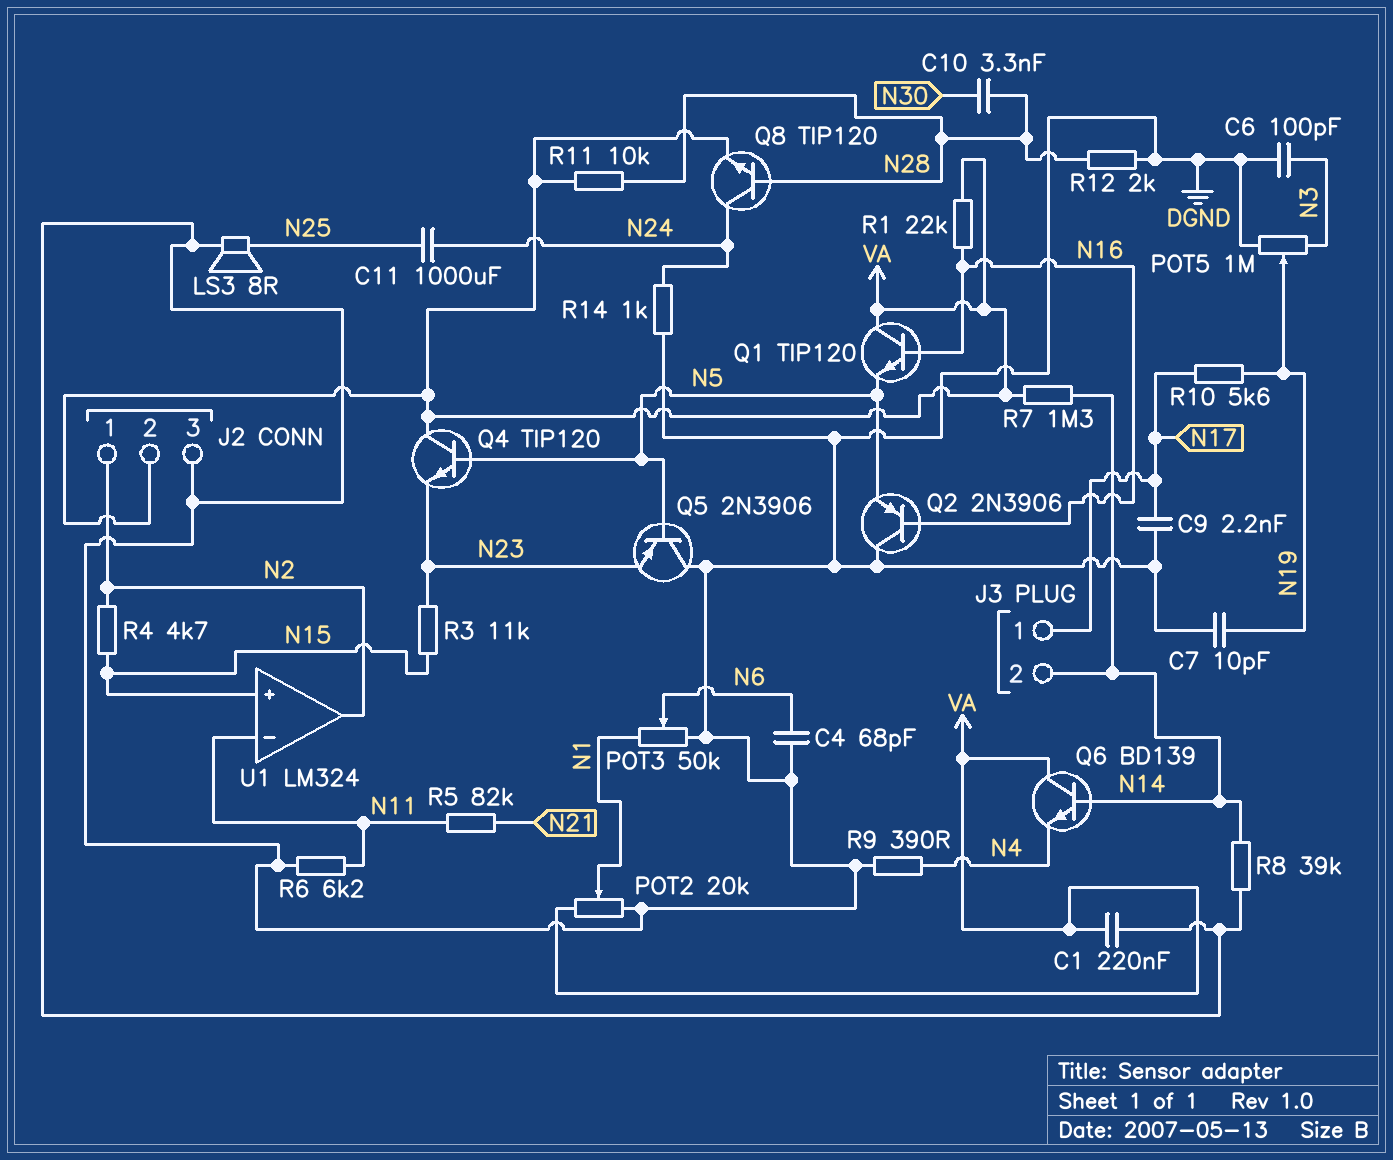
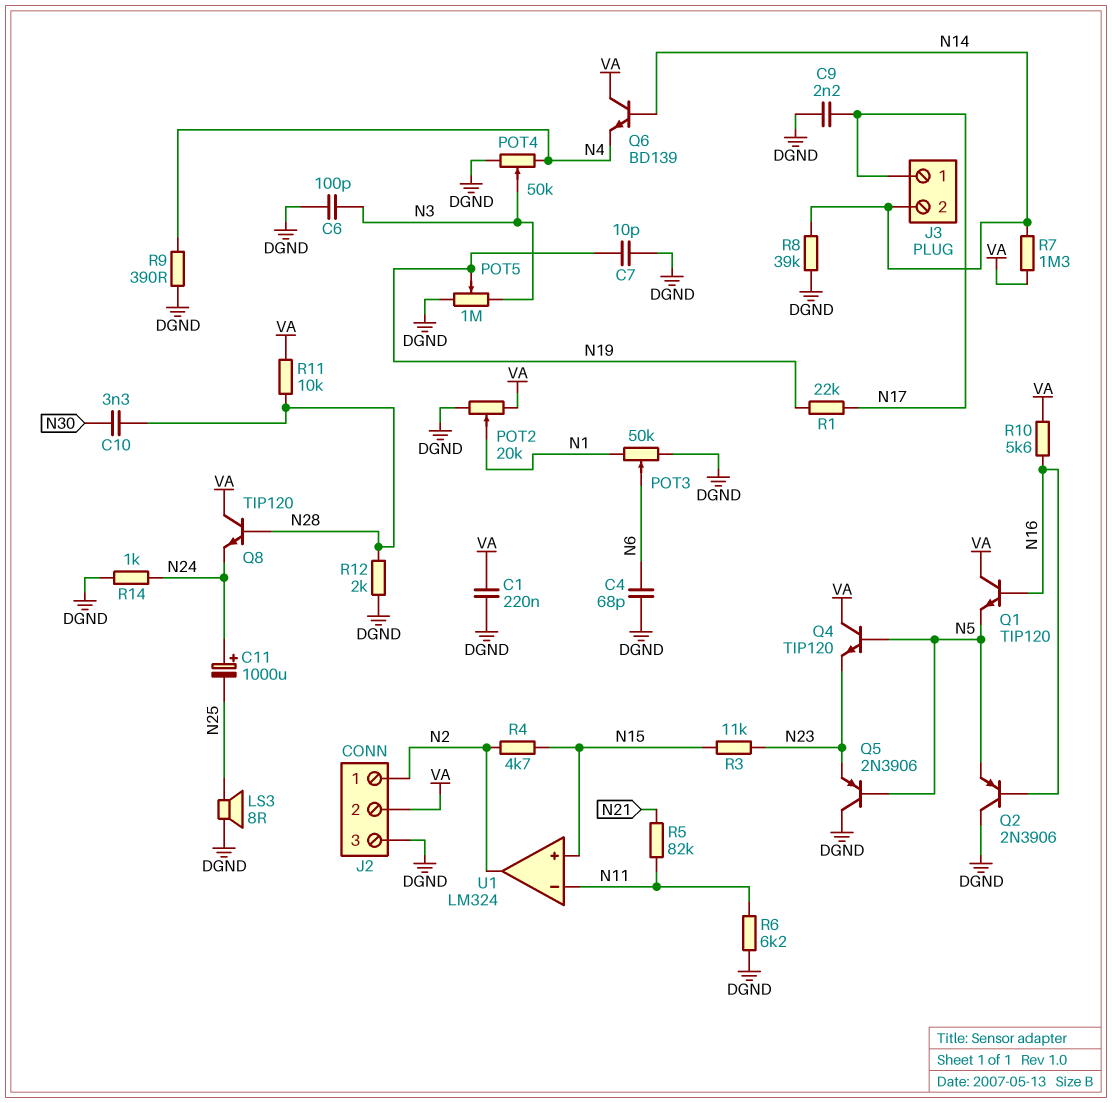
C11: 1000uF (N24, N25) -> 1000uF (plus N24, minus N25)
POT4: none -> 50k (DGND, N4, wiper N3)
Q8: NPN TIP120 (B N28, C N24, E VA) -> NPN TIP120 (B N28, C VA, E N24)
R1: 22k (N16, VA) -> 22k (N17, N19)
R10: 5.6k (N17, N19) -> 5.6k (N16, VA)

